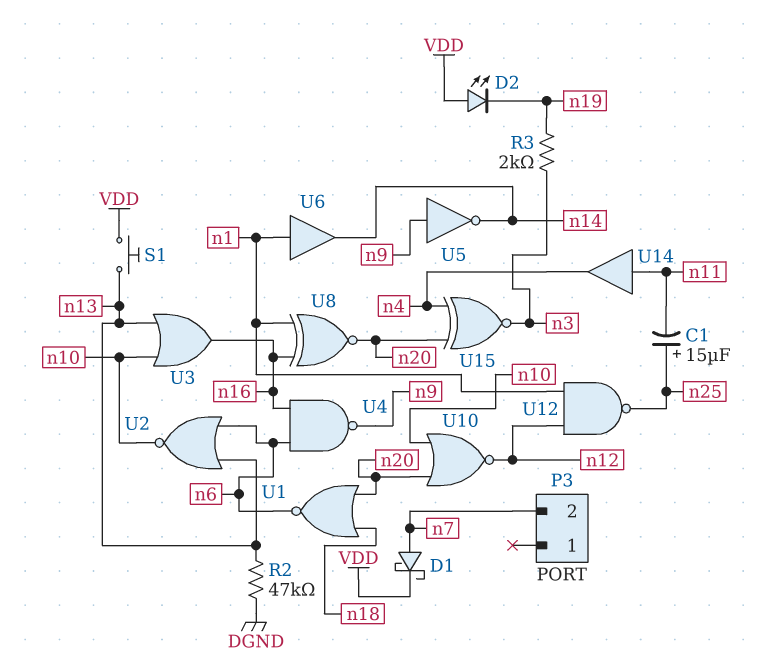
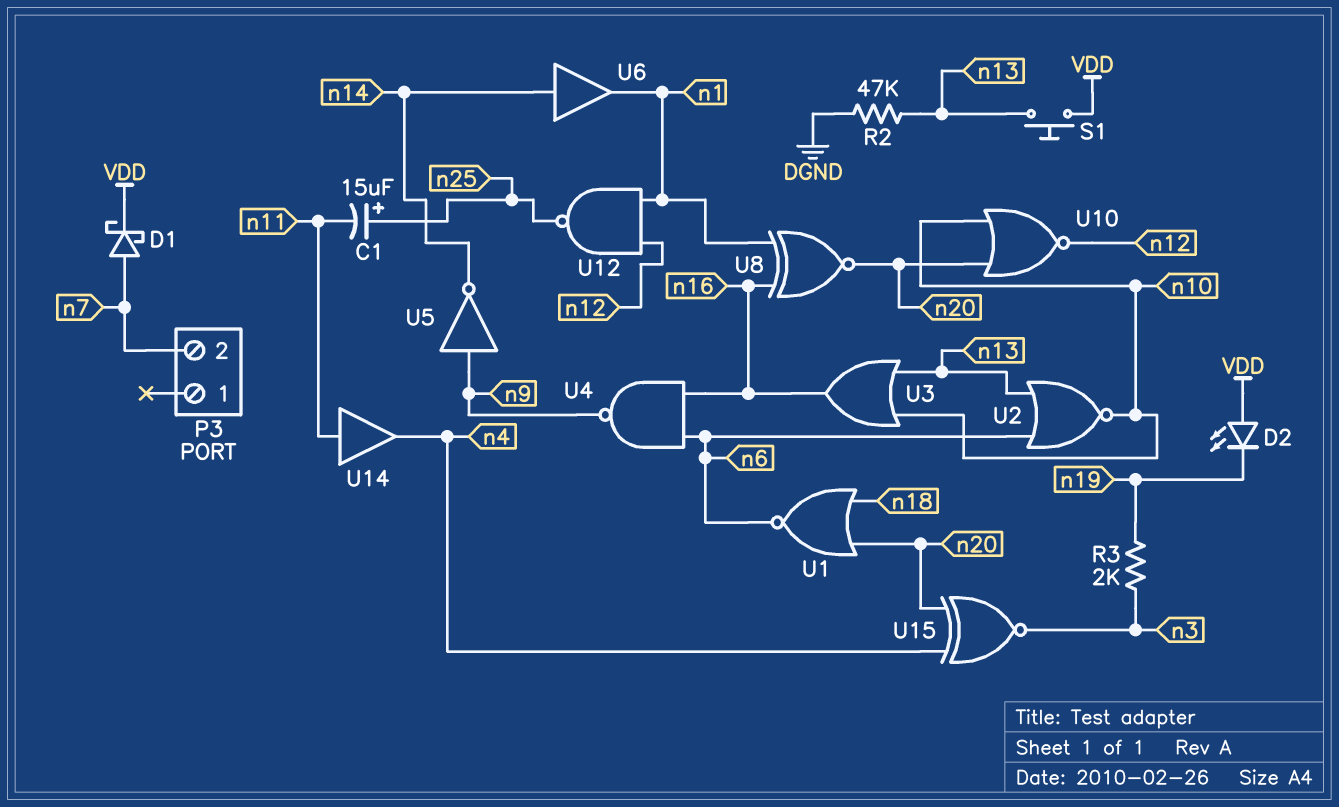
U6: buffer (in n1, out n14) -> buffer (in n14, out n1)

